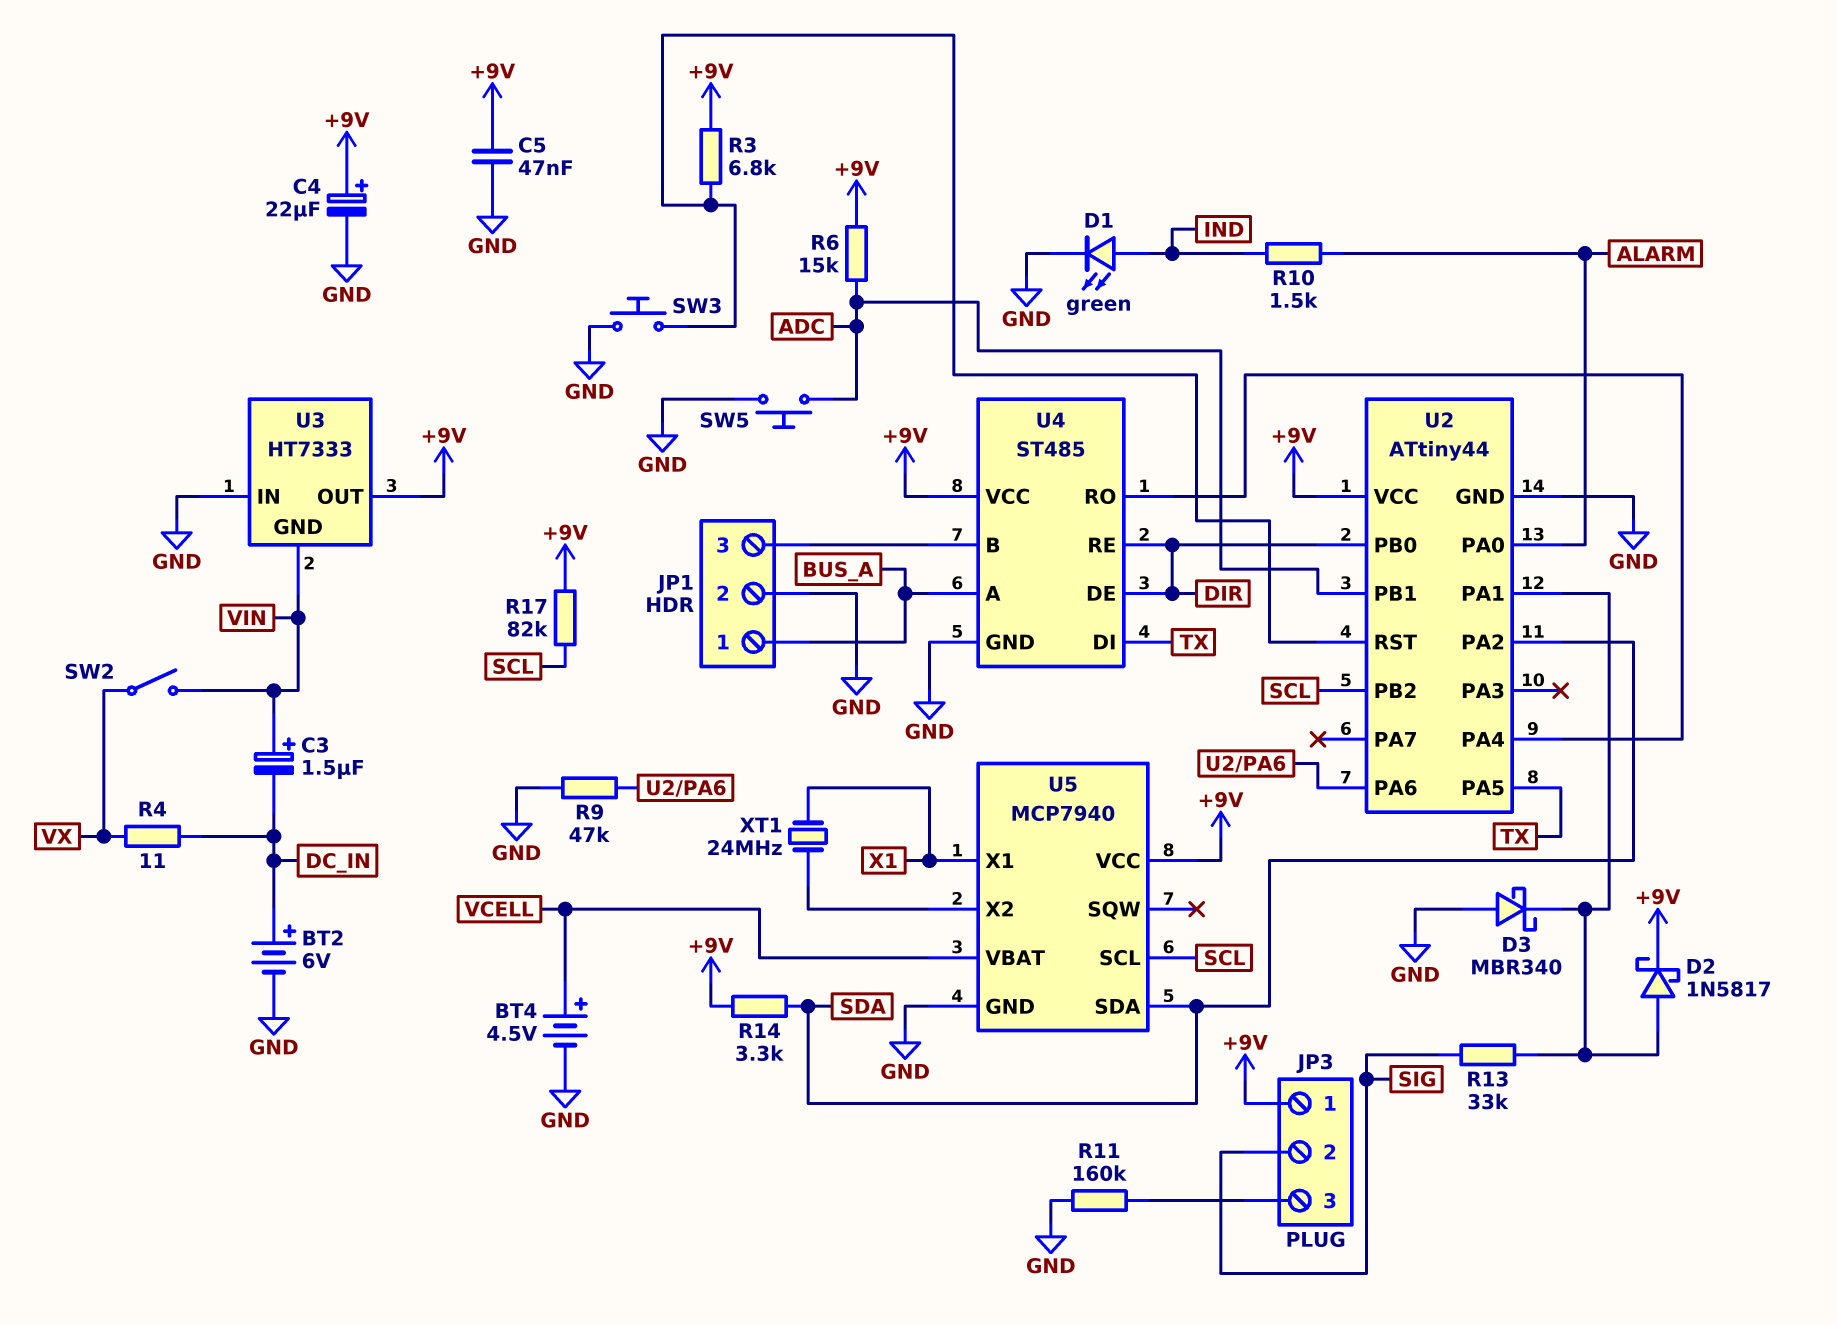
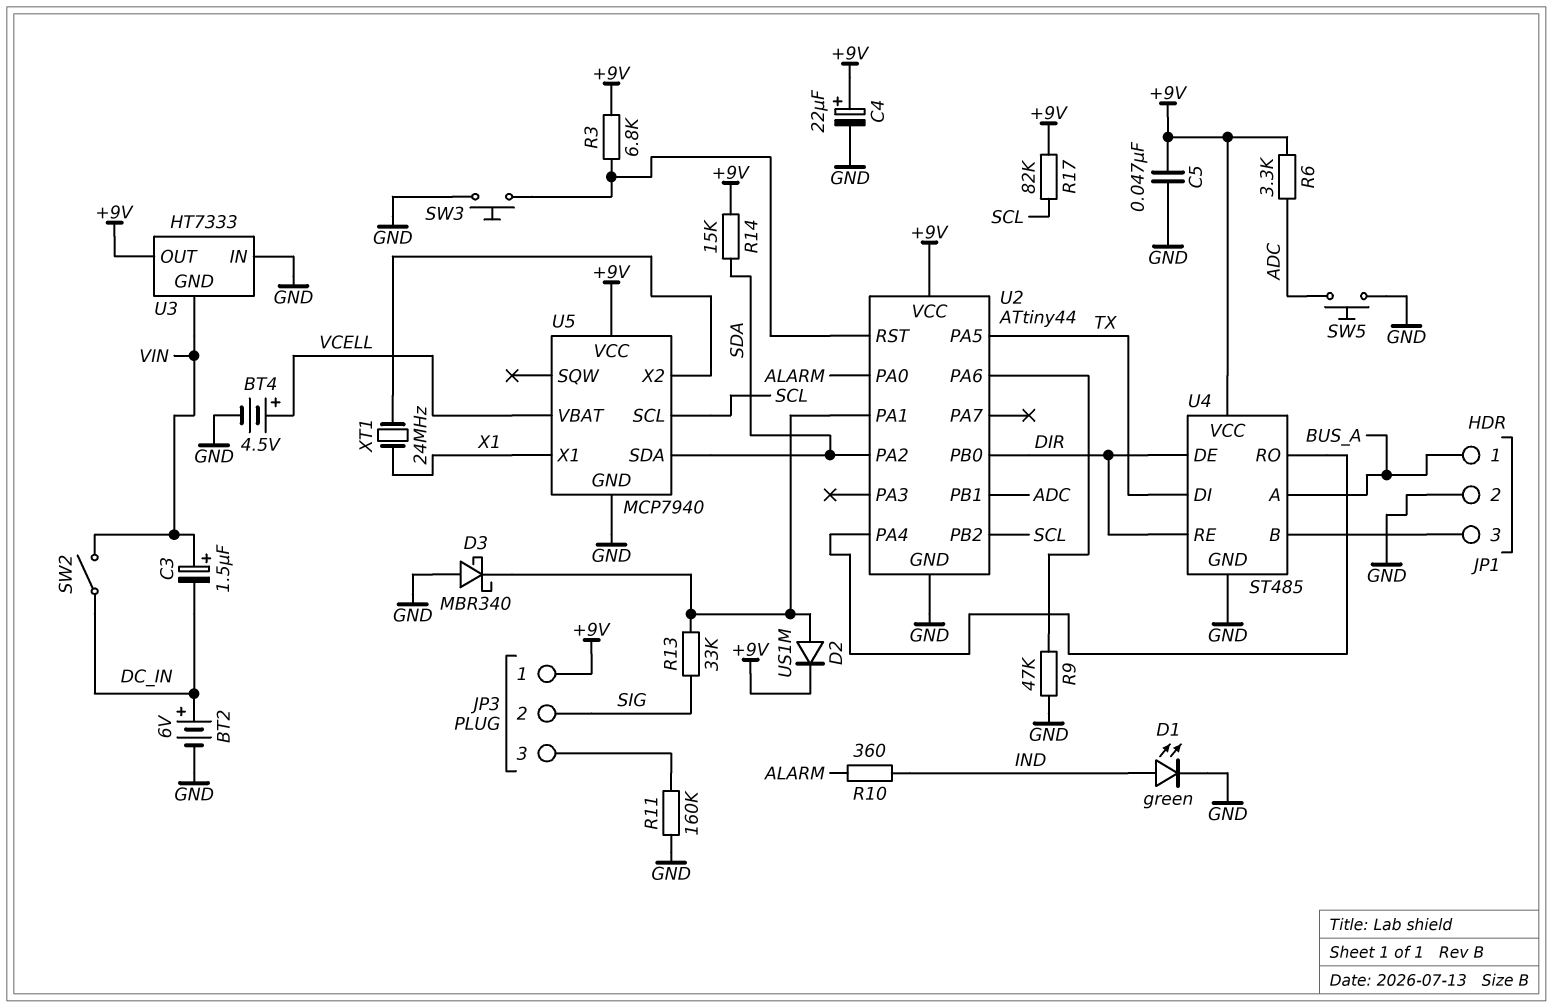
D2: schottky 1N5817 (A U2/PA1, K +9V) -> diode US1M (A U2/PA1, K +9V)
R4: 11 (DC_IN, VX) -> none
R6: 15k (+9V, ADC) -> 3.3k (+9V, ADC)
R10: 1.5k (ALARM, IND) -> 360 (ALARM, IND)
R14: 3.3k (+9V, SDA) -> 15k (+9V, SDA)
SW2: switch (VIN, VX) -> switch (DC_IN, VIN)

